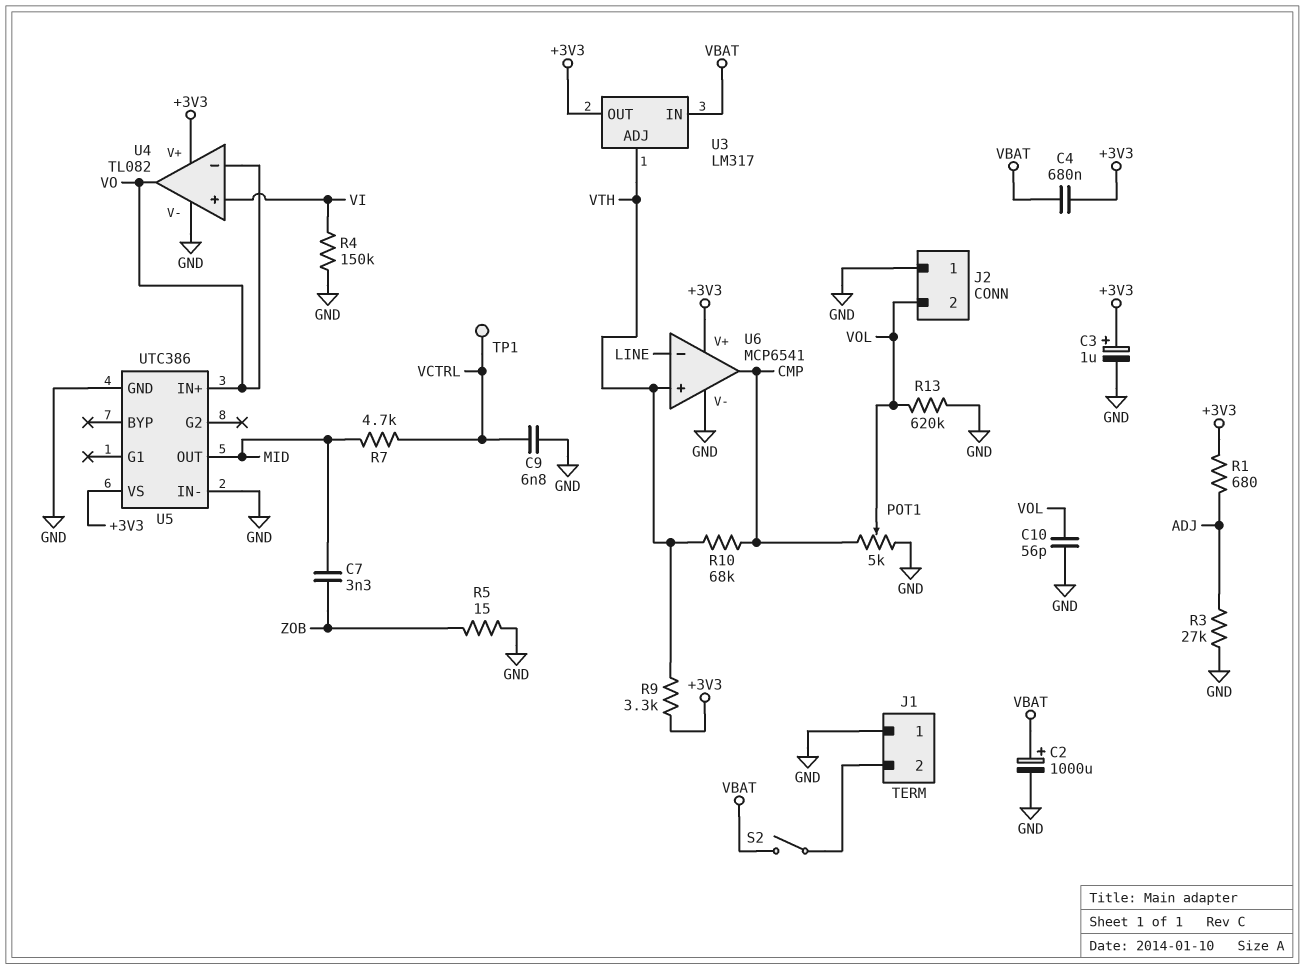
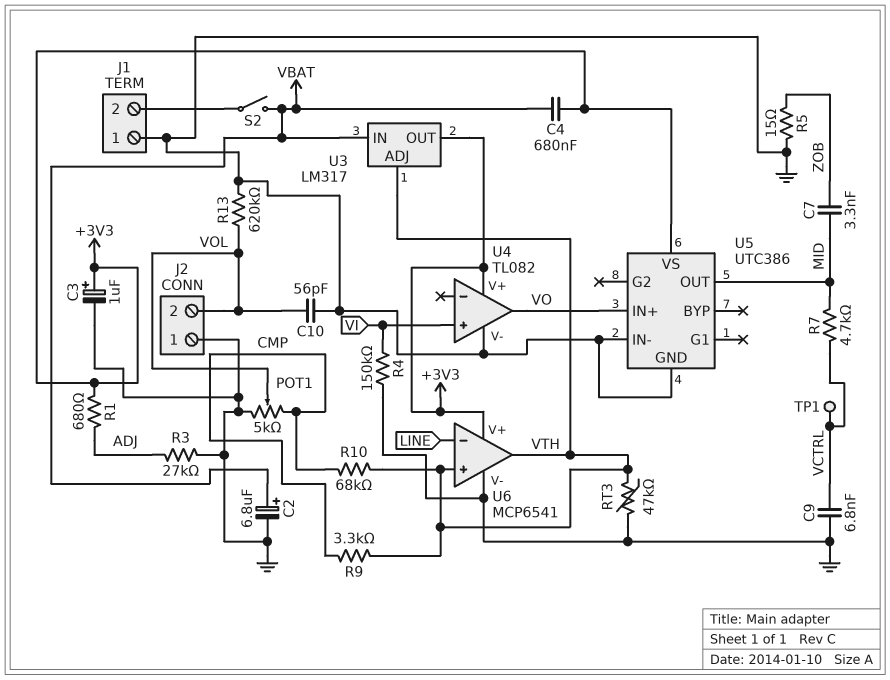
C2: 1000uF (plus VBAT, minus GND) -> 6.8uF (plus VBAT, minus GND)
R9: 3.3k (+3V3, VTH) -> 3.3k (CMP, VTH)
RT3: none -> 47k (GND, VTH)
U4 pin in-: VO -> none
U6 pin out: CMP -> VTH

